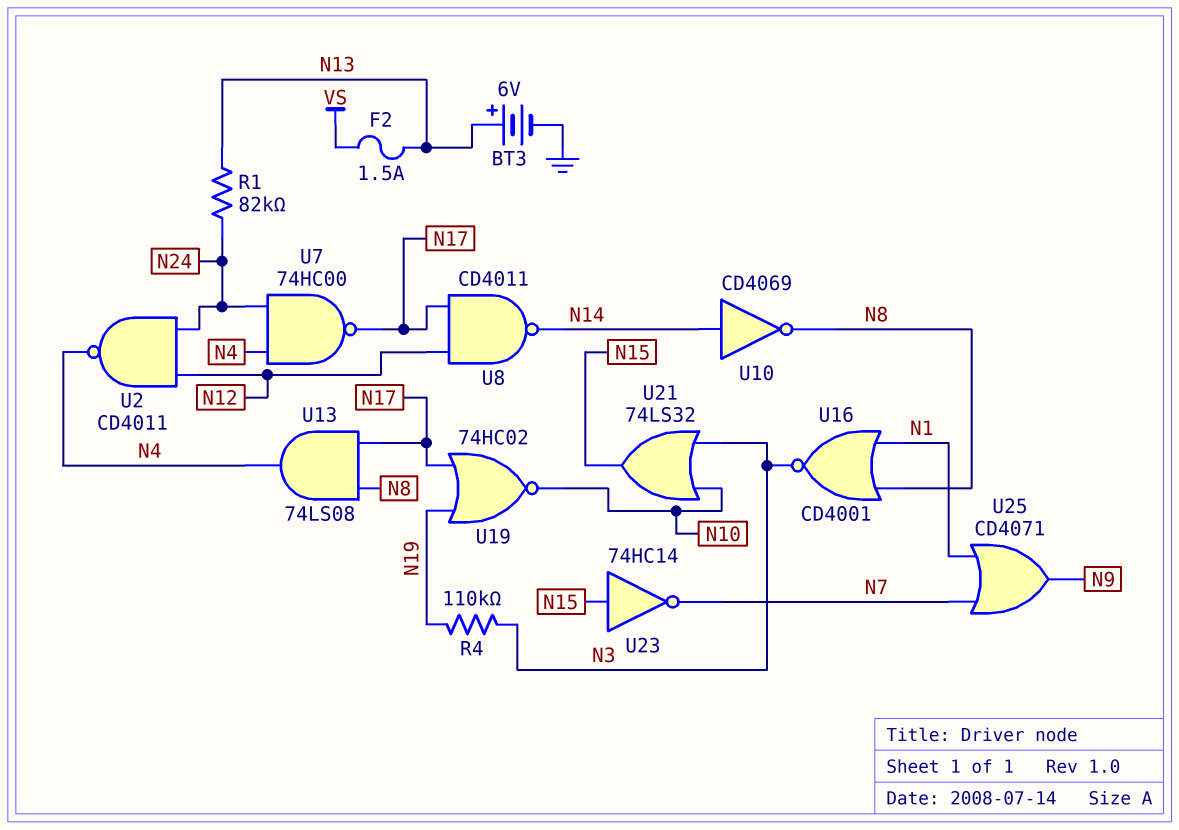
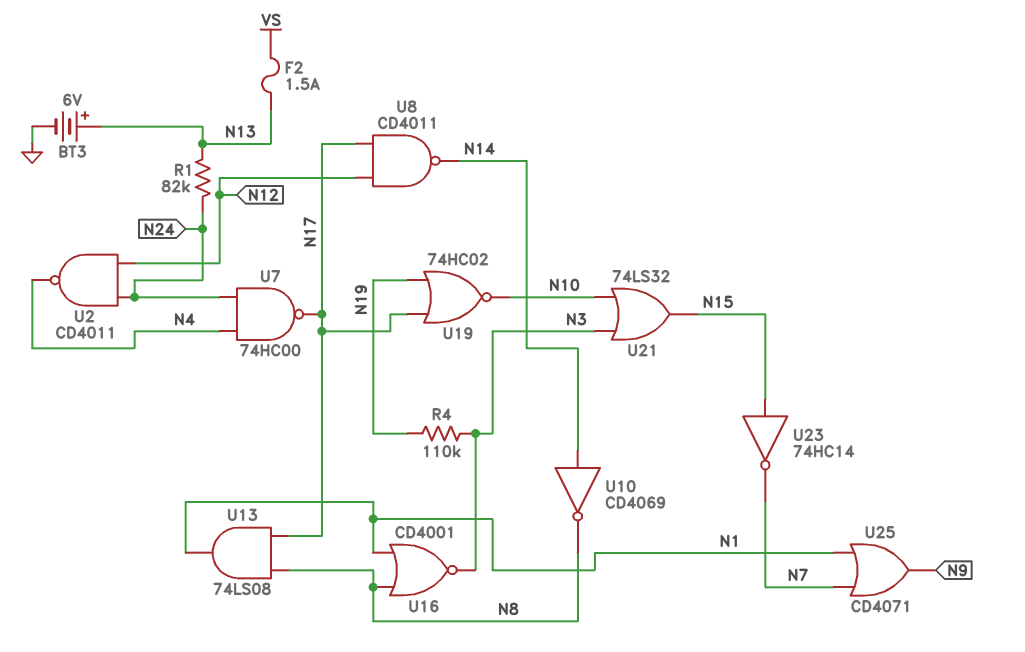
U13: AND 74LS08 (in N8, in N17, out N4) -> AND 74LS08 (in N8, in N17, out N1)

